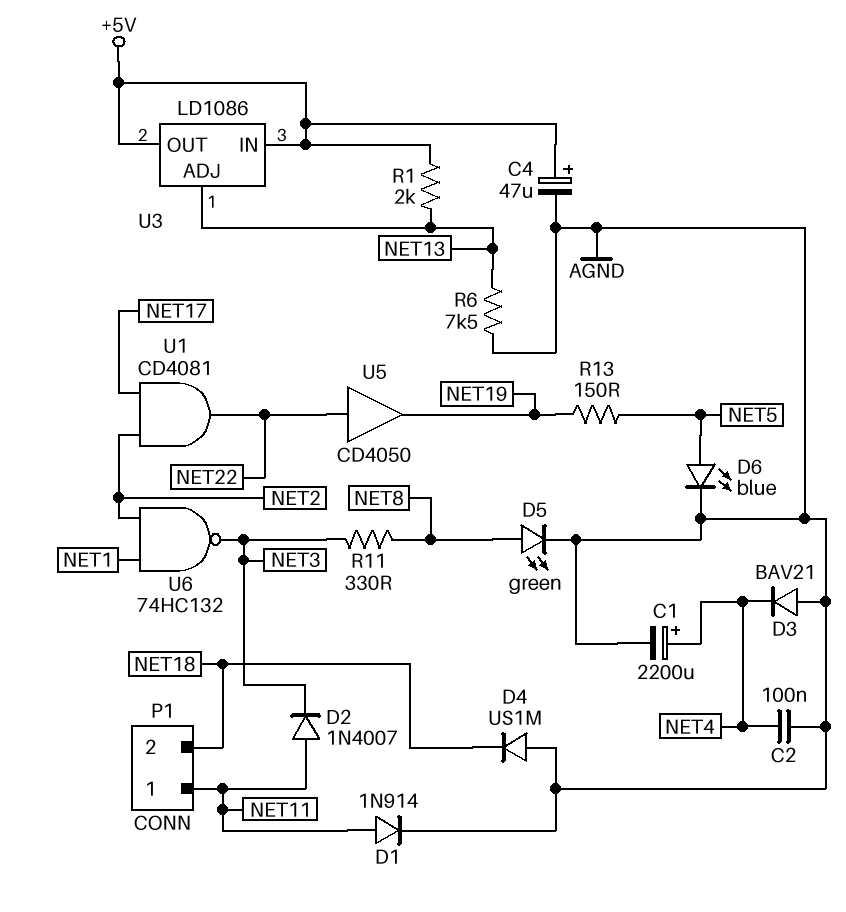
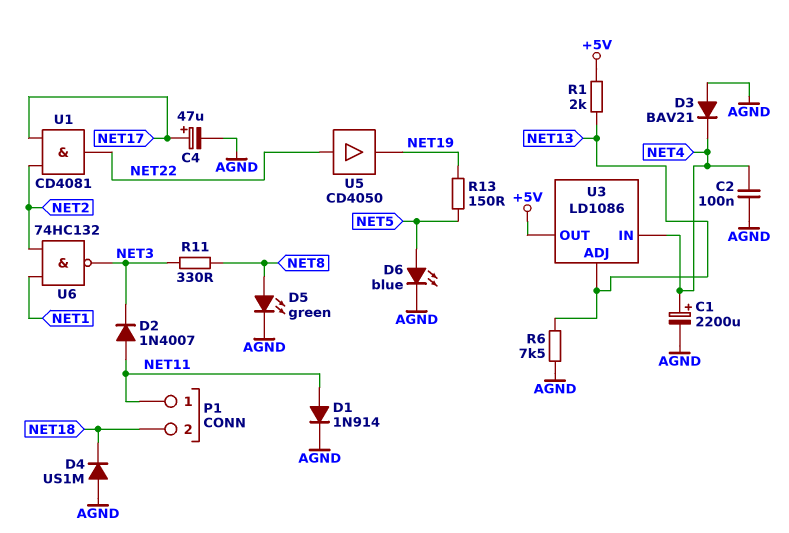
C4: 47uF (plus +5V, minus AGND) -> 47uF (plus NET17, minus AGND)
U3 pin IN: +5V -> NET4

